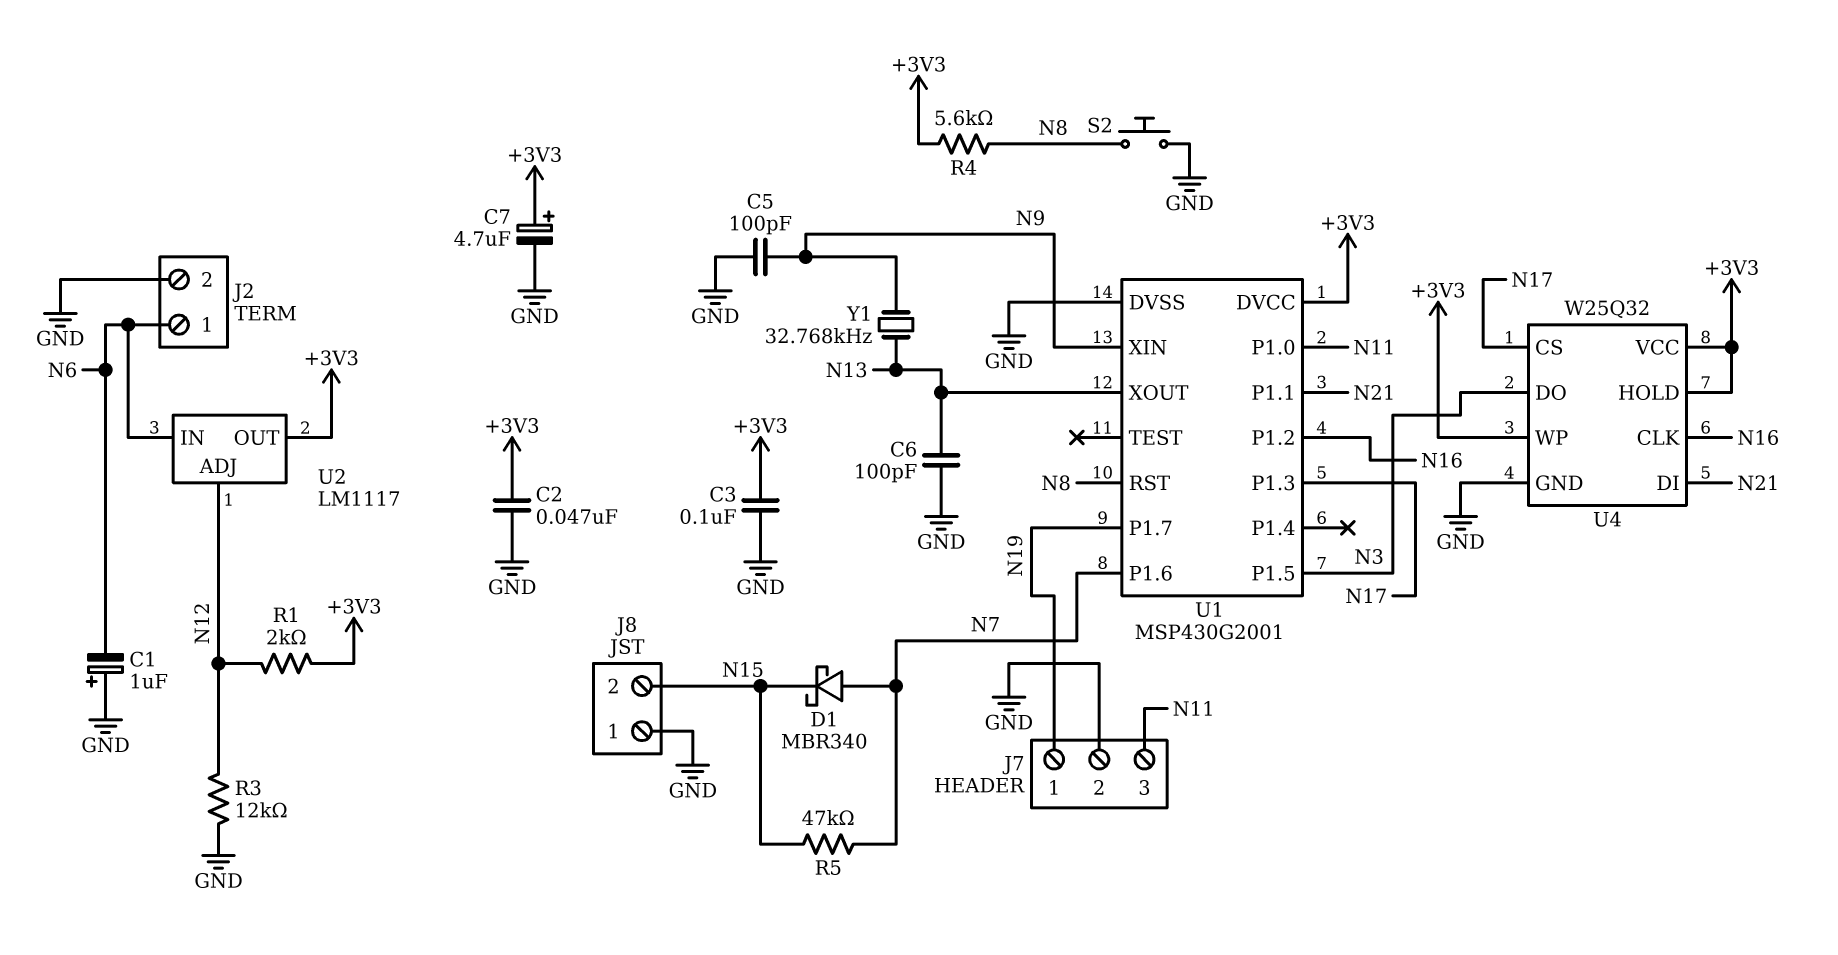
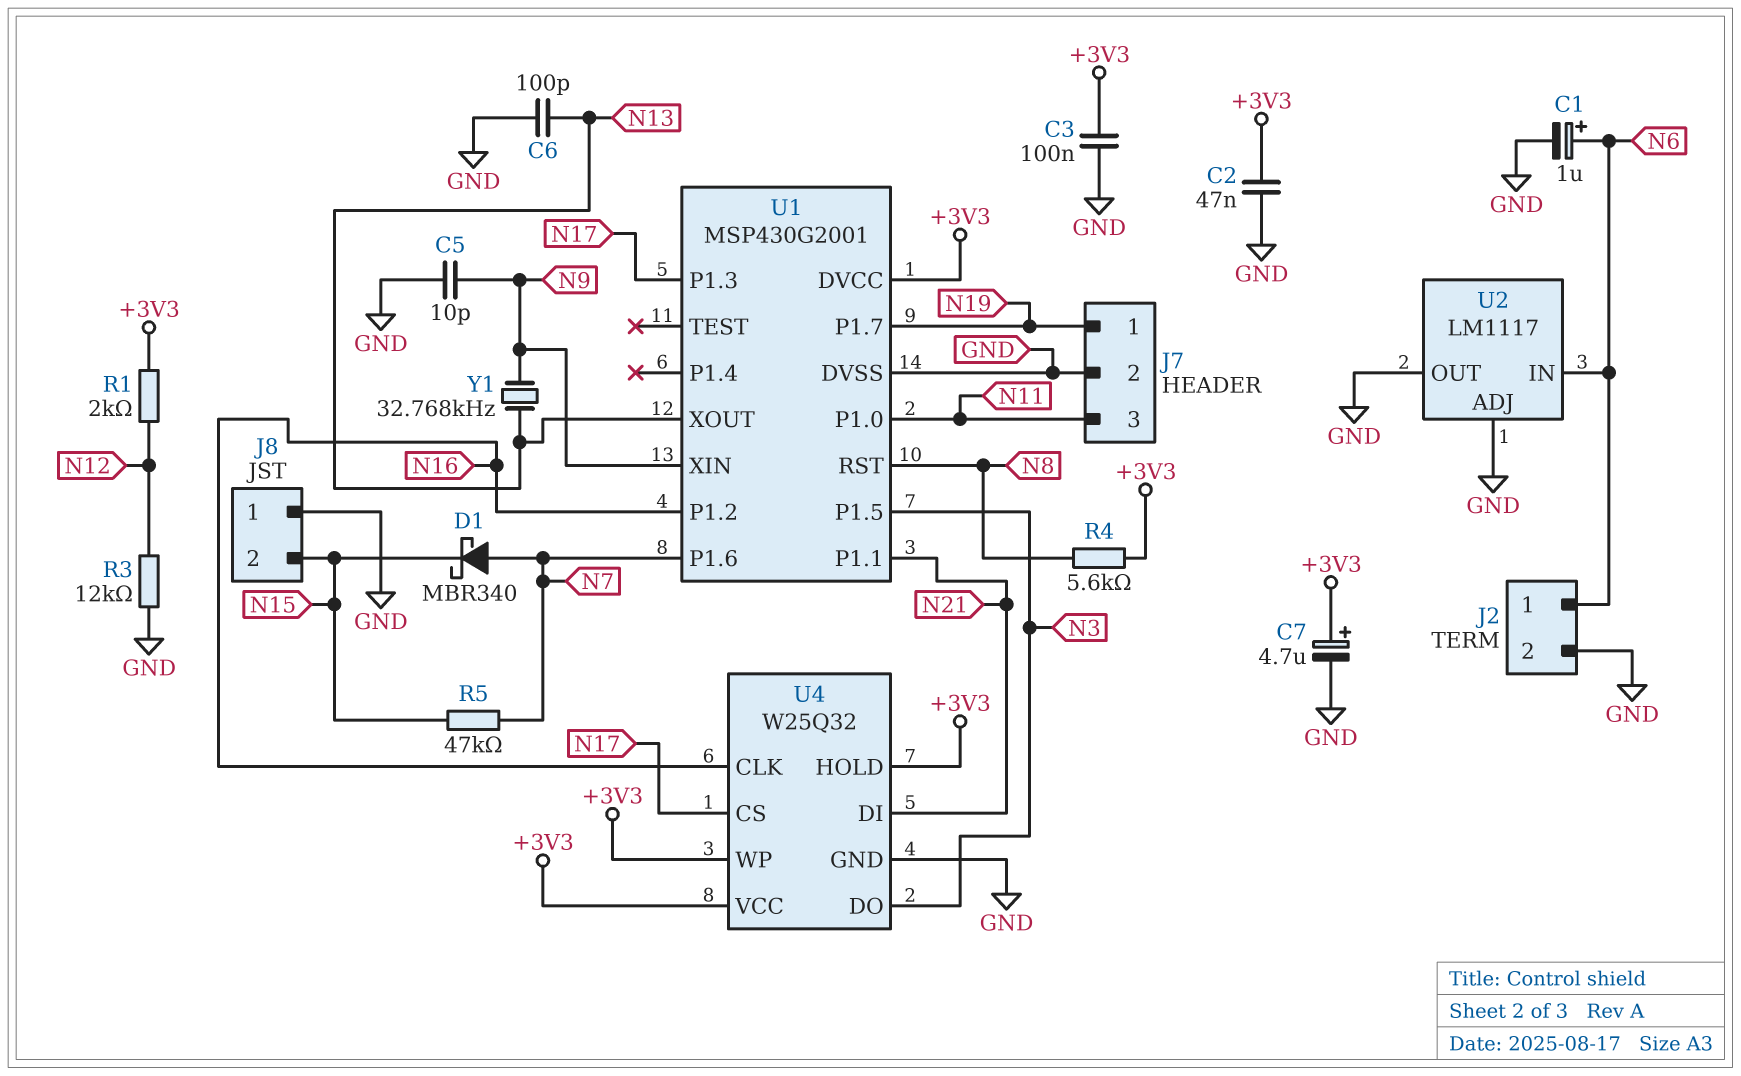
C1: 1uF (plus GND, minus N6) -> 1uF (plus N6, minus GND)
C5: 100pF (GND, N9) -> 10pF (GND, N9)
S2: button (GND, N8) -> none
U2 pin ADJ: N12 -> GND
U2 pin OUT: +3V3 -> GND

